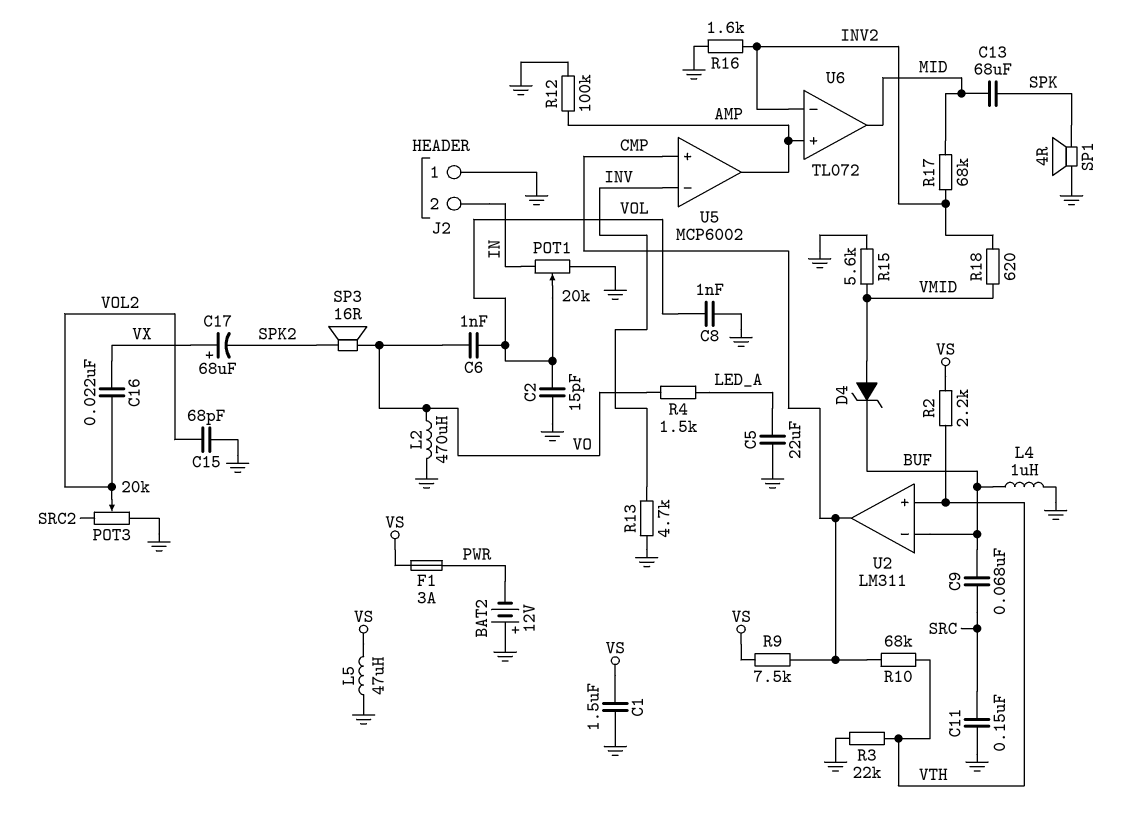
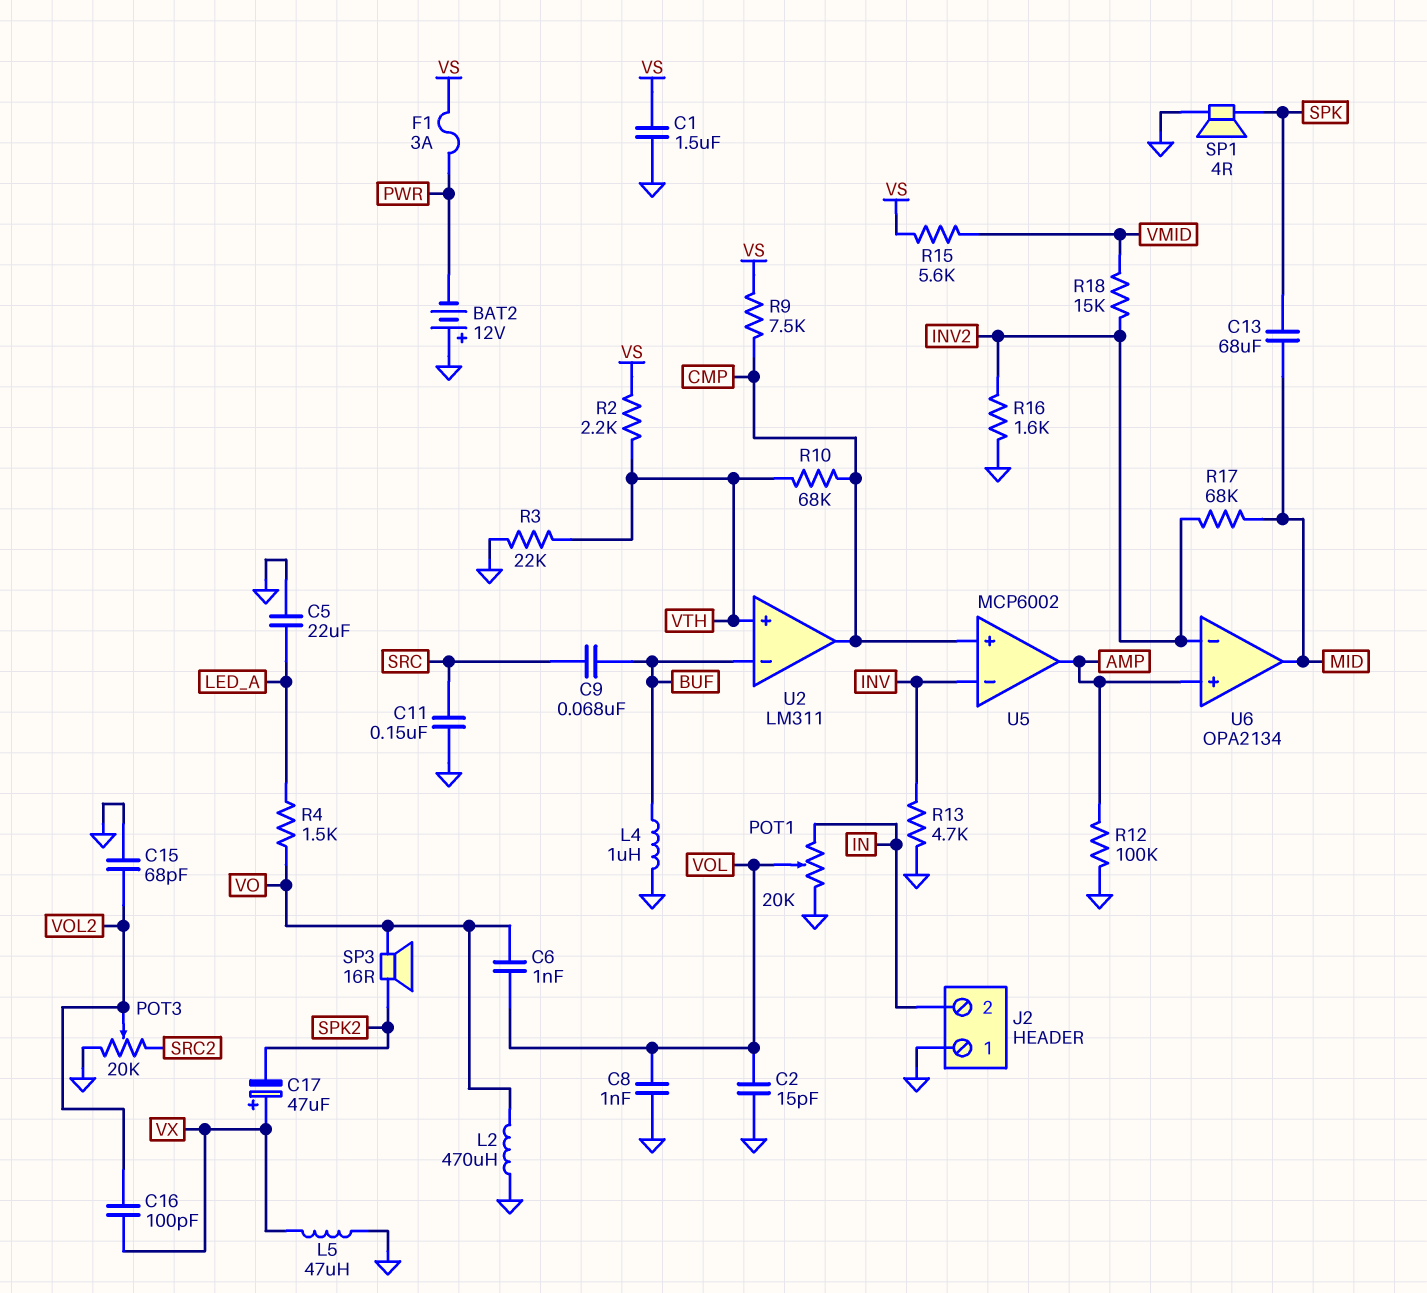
C16: 22nF (VOL2, VX) -> 100pF (VOL2, VX)
C17: 68uF (plus VX, minus SPK2) -> 47uF (plus VX, minus SPK2)
D4: zener (A VMID, K BUF) -> none
L5: 47uH (GND, VS) -> 47uH (GND, VX)
R15: 5.6k (GND, VMID) -> 5.6k (VMID, VS)
R18: 620 (INV2, VMID) -> 15k (INV2, VMID)
U6: TL072 -> OPA2134

